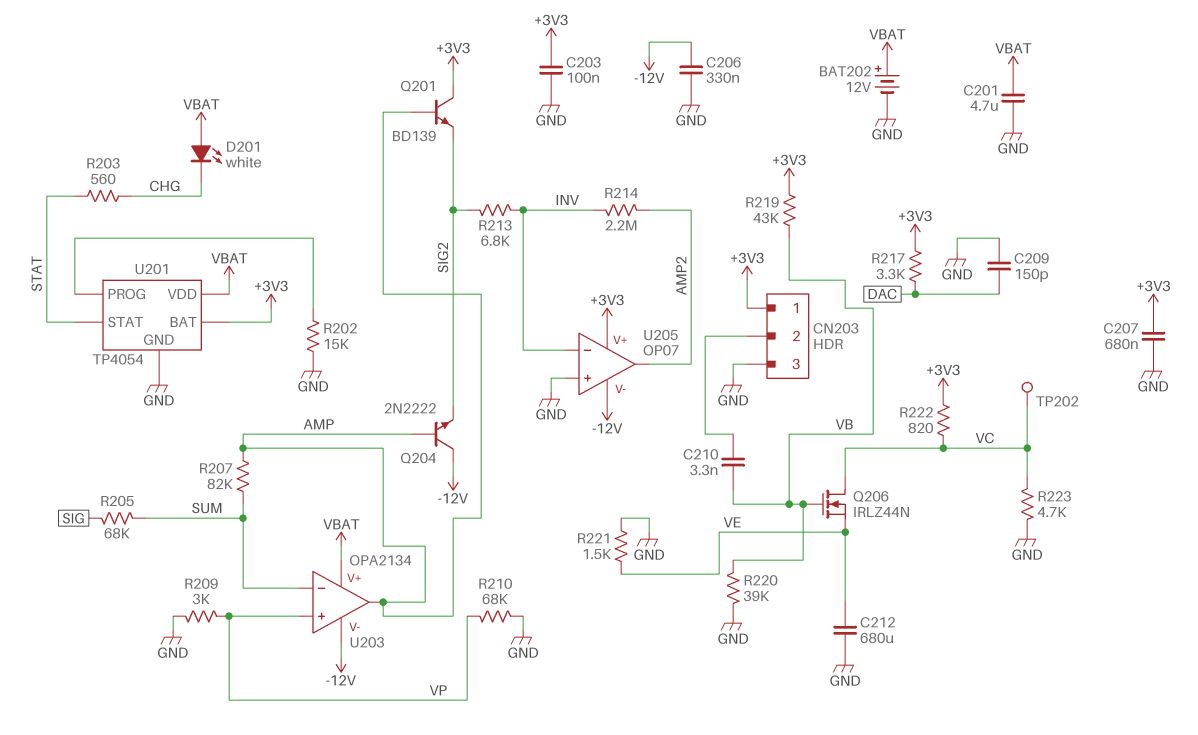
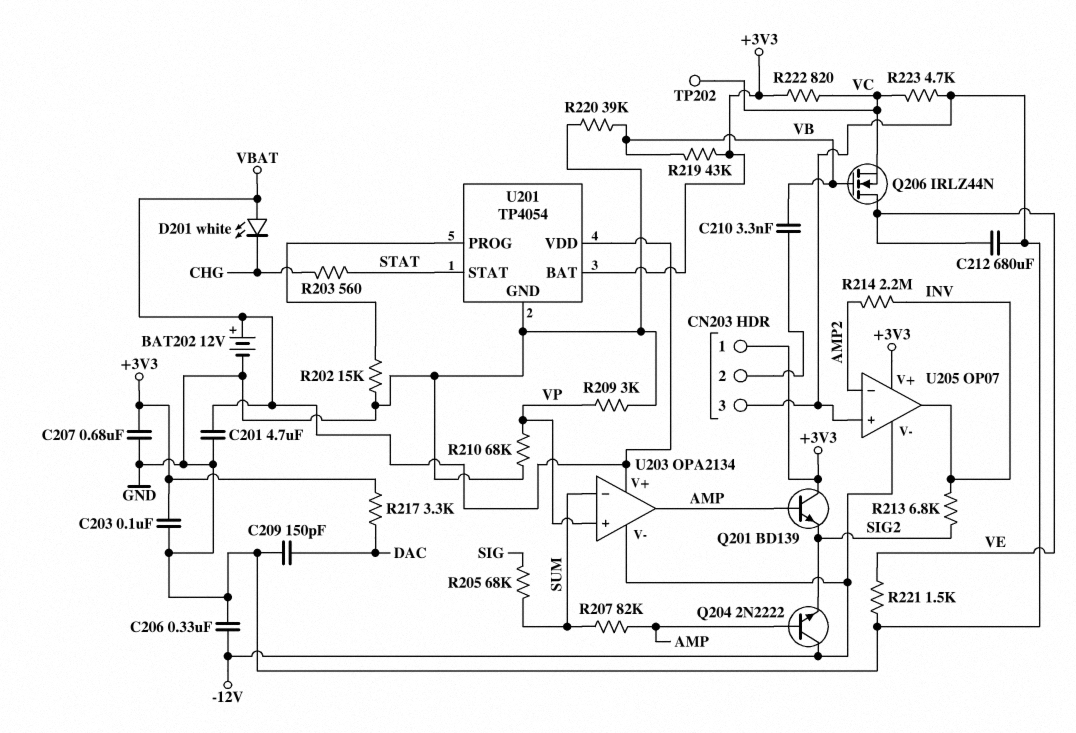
Q206: NMOS IRLZ44N (G VB, D VC, S VE) -> NMOS IRLZ44N (G VB, D VE, S VC)
U205 pin in-: INV -> AMP2
U205 pin out: AMP2 -> INV

